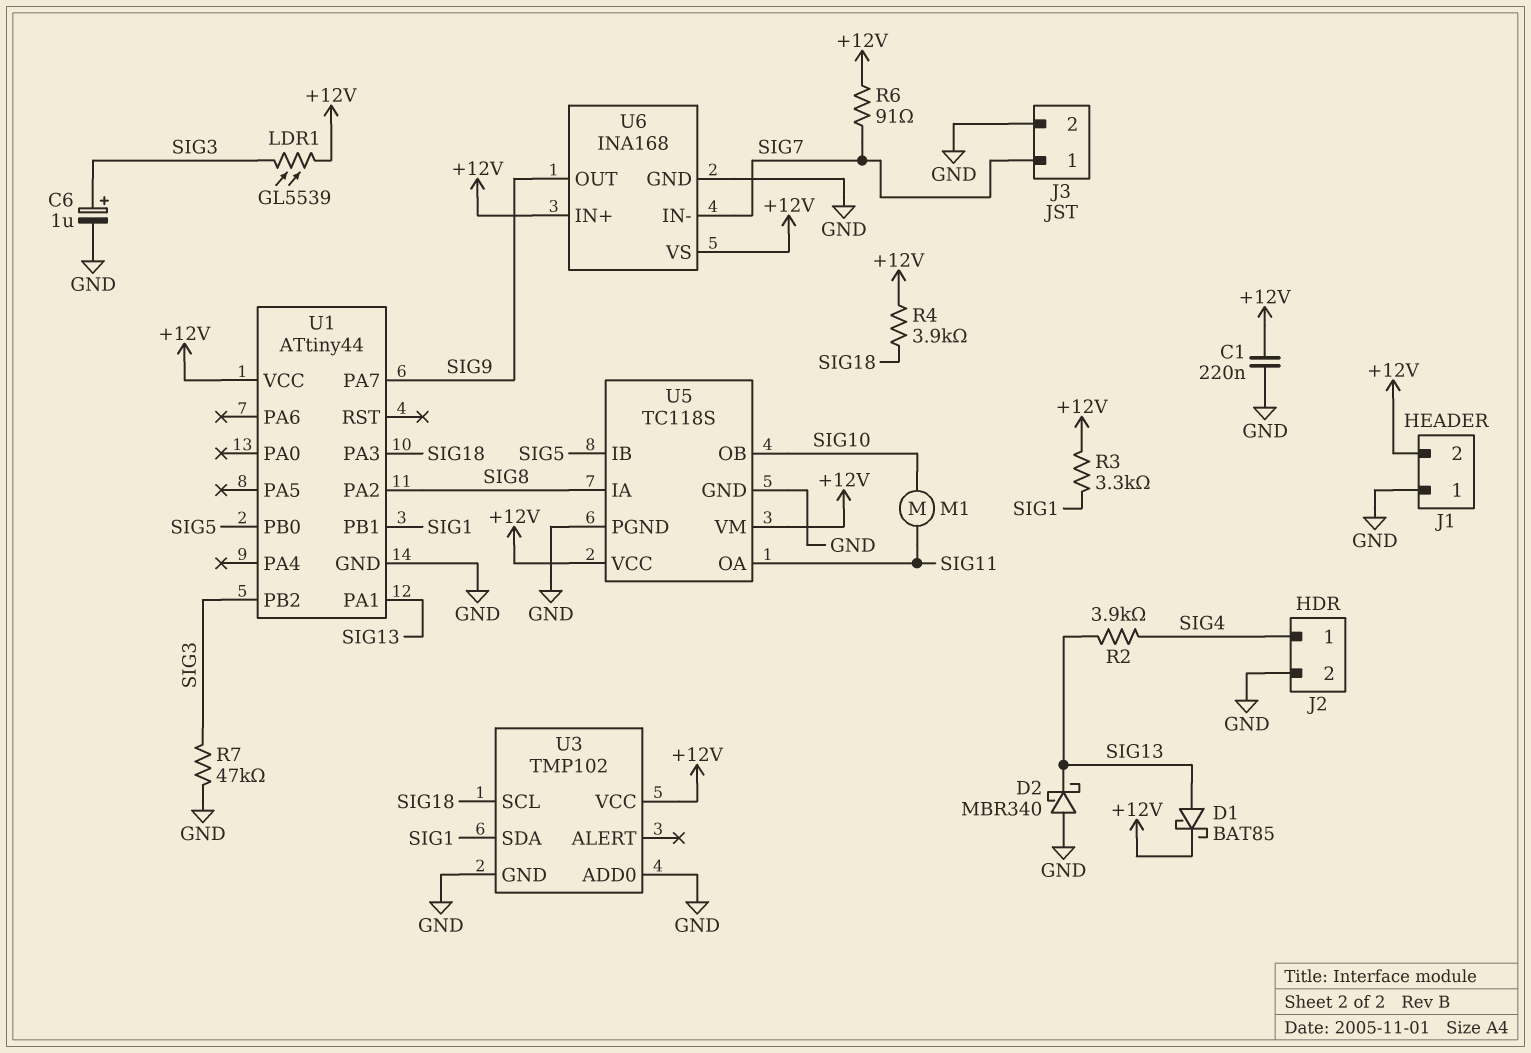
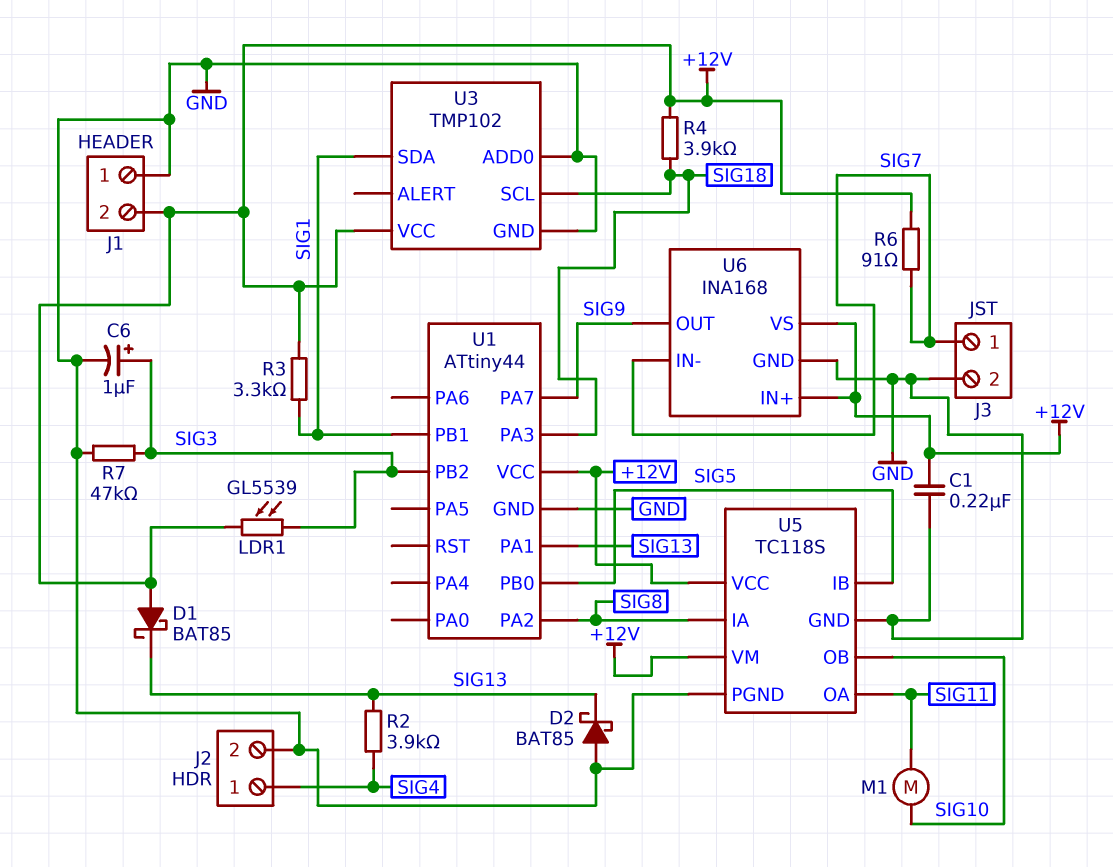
D1: schottky BAT85 (A SIG13, K +12V) -> schottky BAT85 (A +12V, K SIG13)
D2: schottky MBR340 (A GND, K SIG13) -> schottky BAT85 (A GND, K SIG13)

